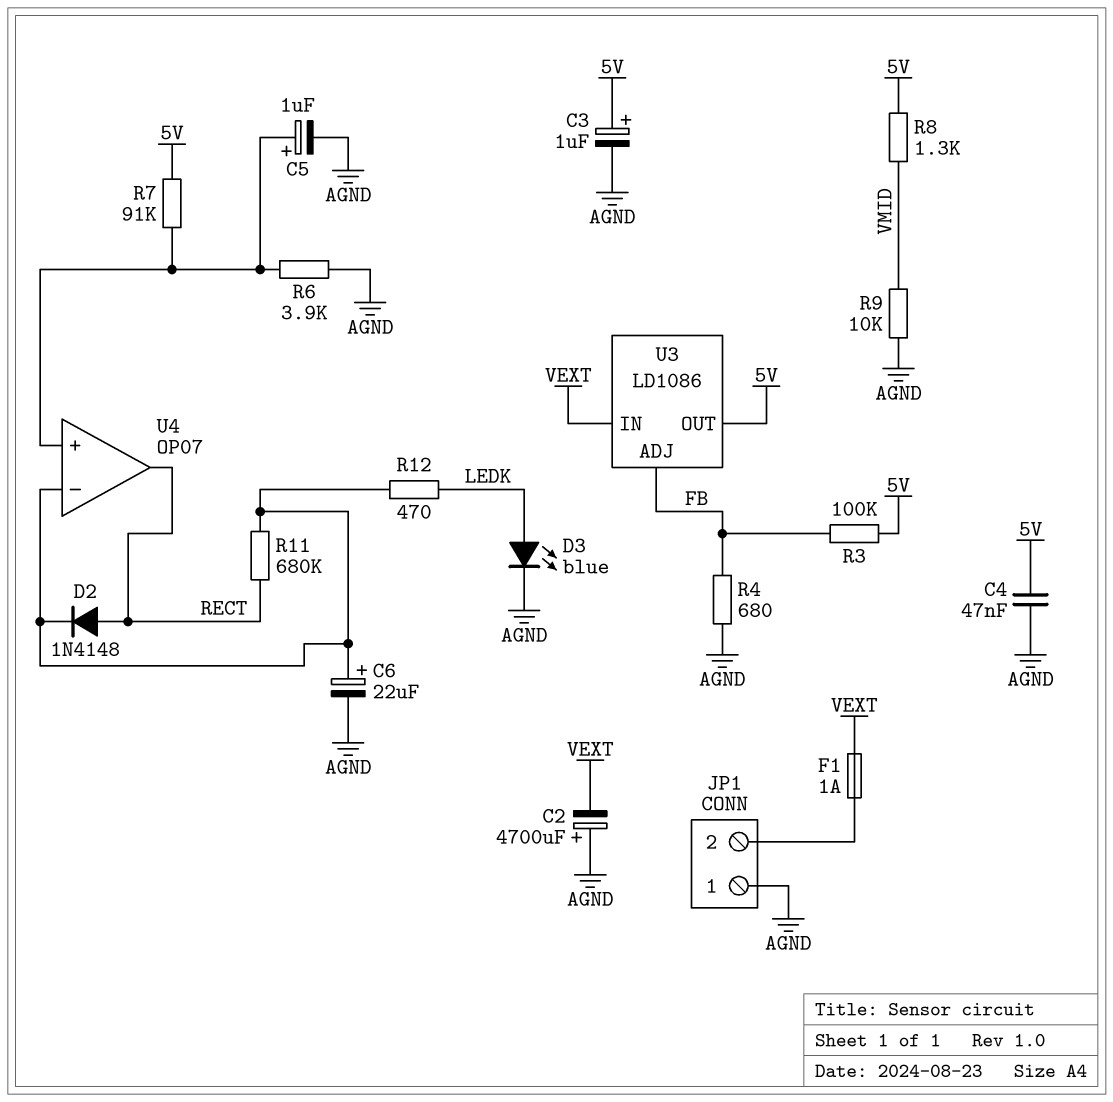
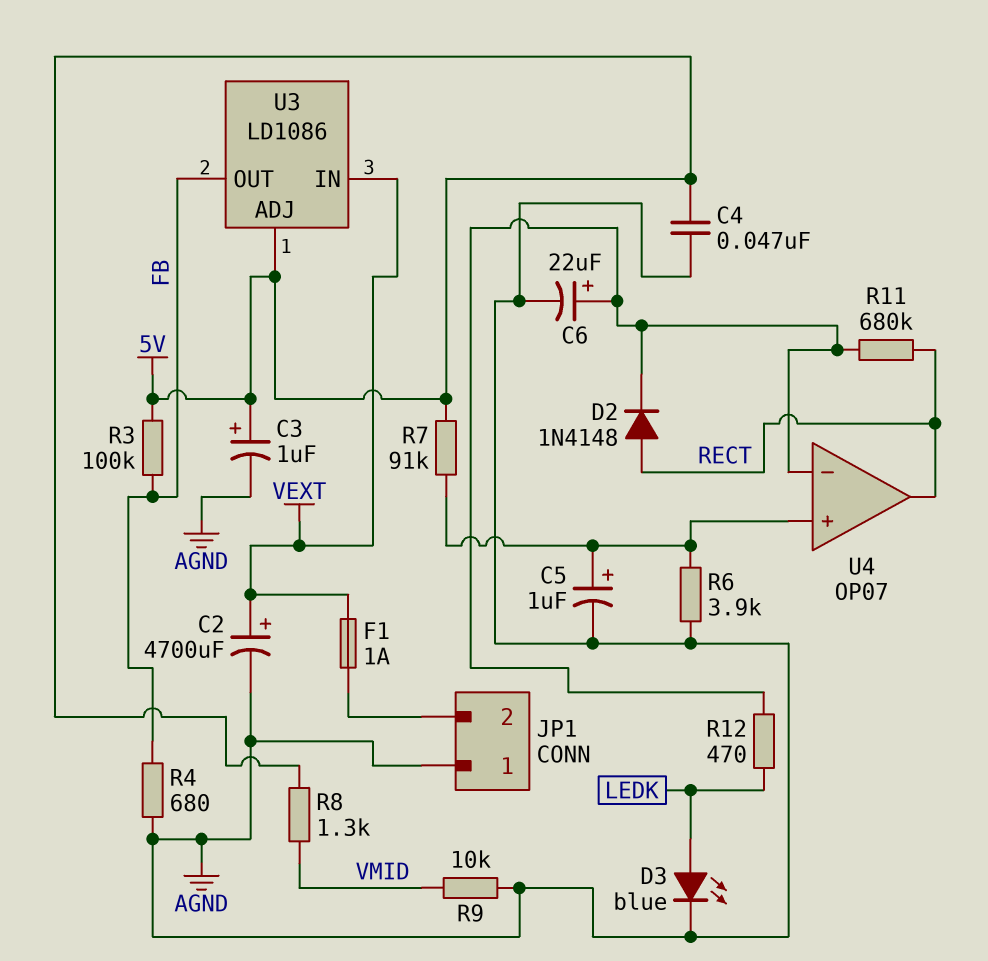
C2: 4700uF (plus AGND, minus VEXT) -> 4700uF (plus VEXT, minus AGND)
U3 pin ADJ: FB -> 5V
U3 pin OUT: 5V -> FB

